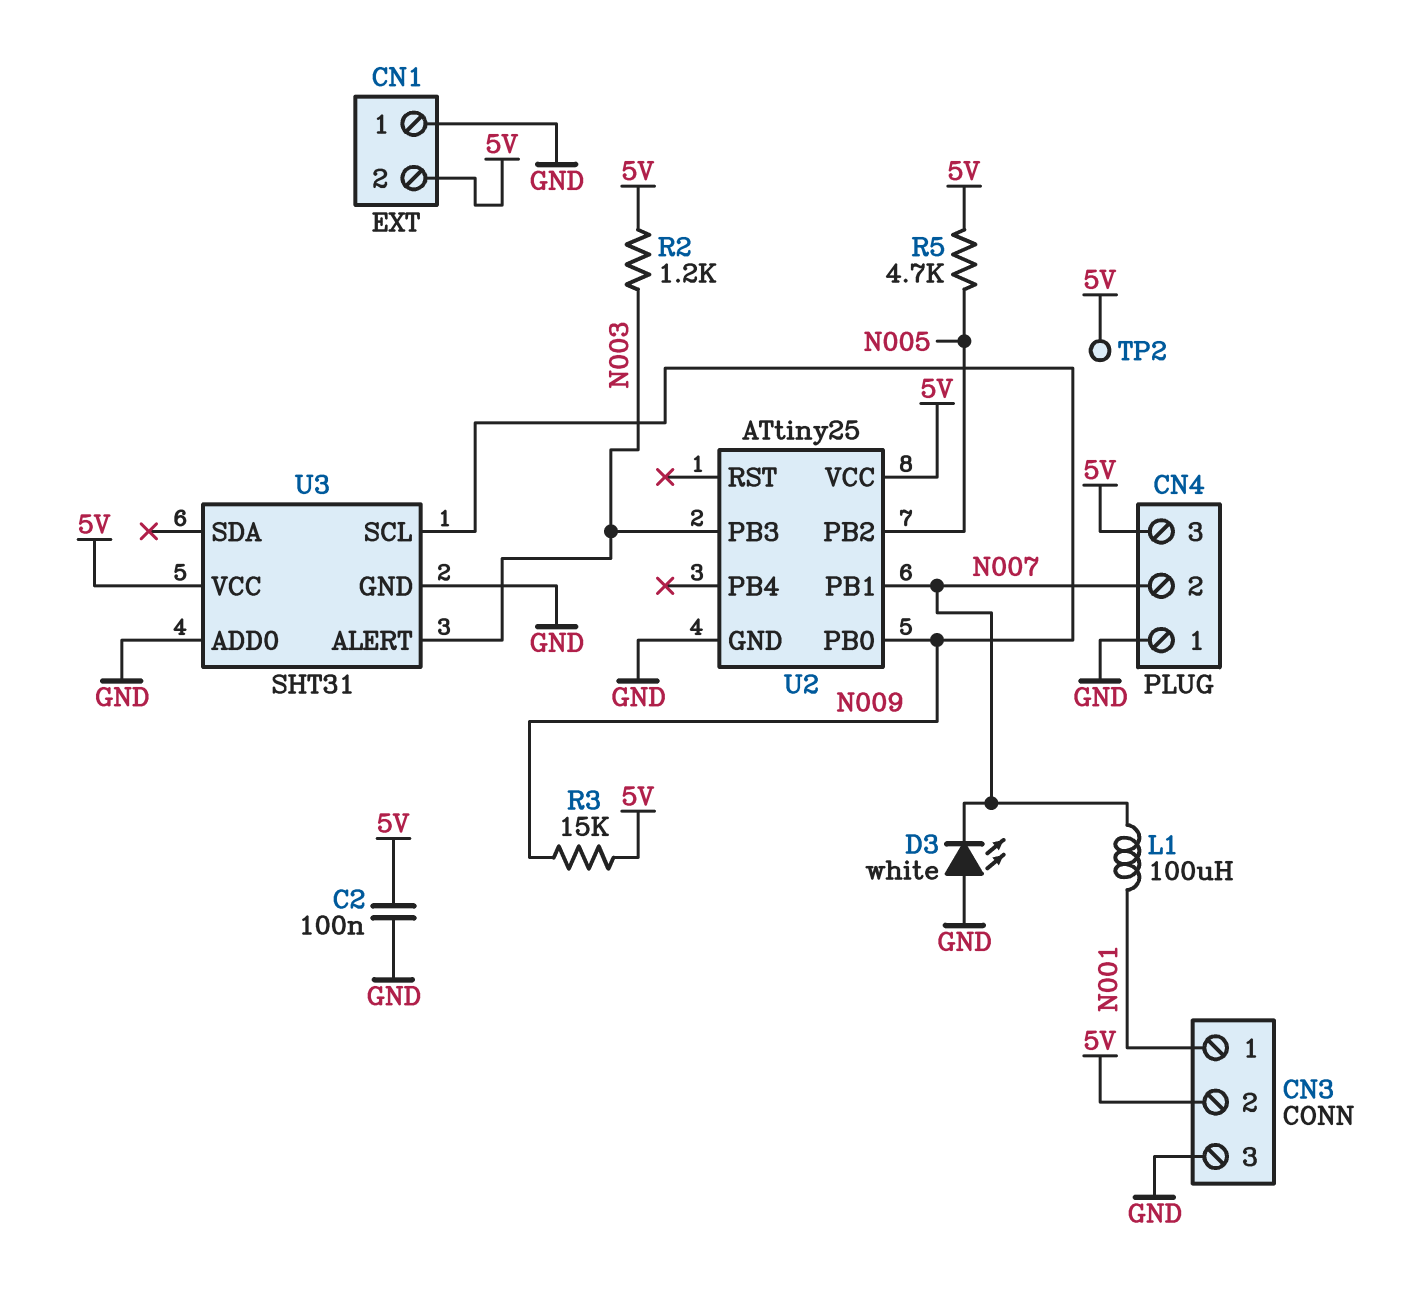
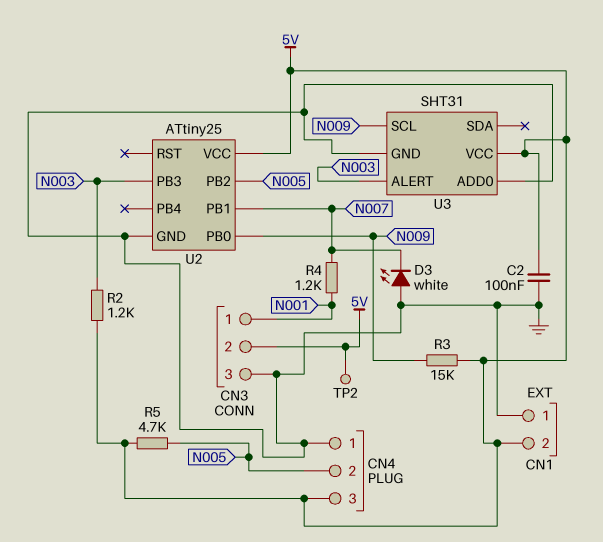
CN4 pin 2: N007 -> N005
L1: 100uH (N001, N007) -> none
R4: none -> 1.2k (N001, N007)

